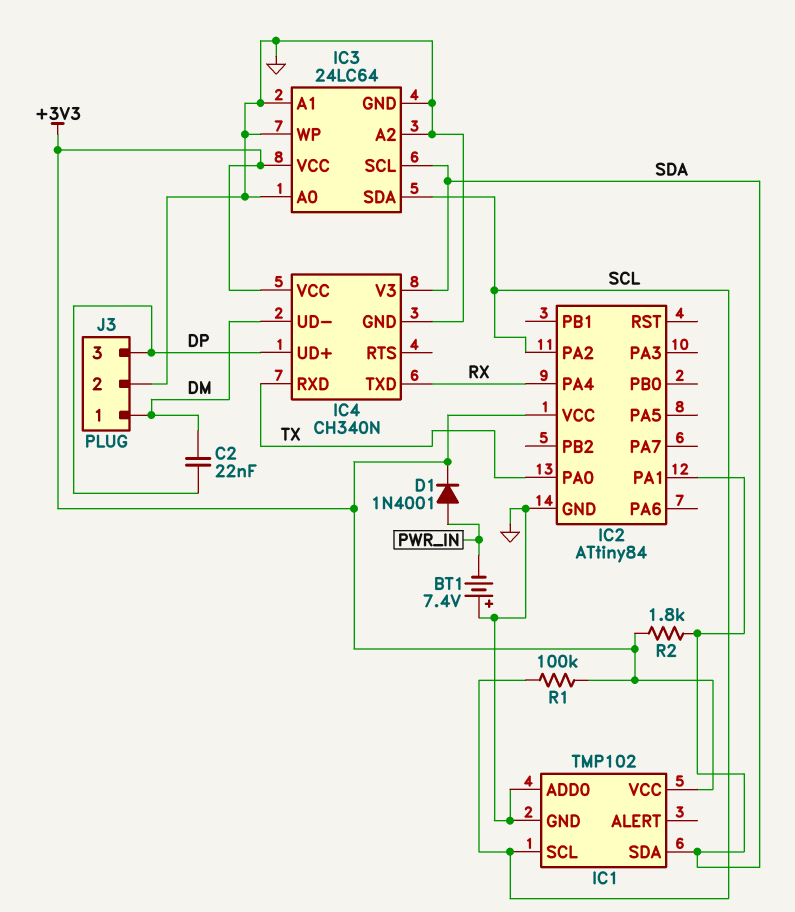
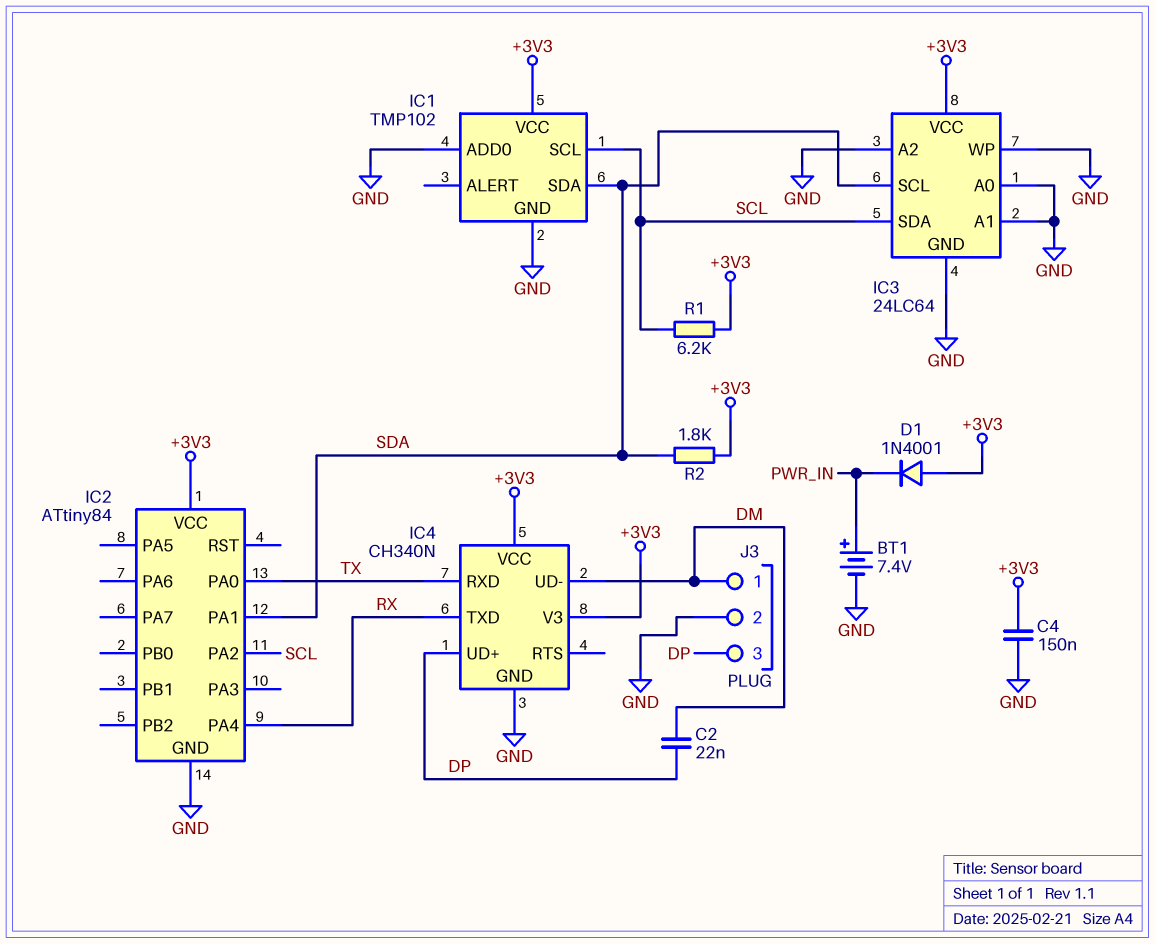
BT1: 7.4V (plus GND, minus PWR_IN) -> 7.4V (plus PWR_IN, minus GND)
C4: none -> 150nF (+3V3, GND)
D1: diode 1N4001 (A PWR_IN, K +3V3) -> diode 1N4001 (A +3V3, K PWR_IN)
IC4 pin V3: SDA -> +3V3
R1: 100k (+3V3, SCL) -> 6.2k (+3V3, SCL)

